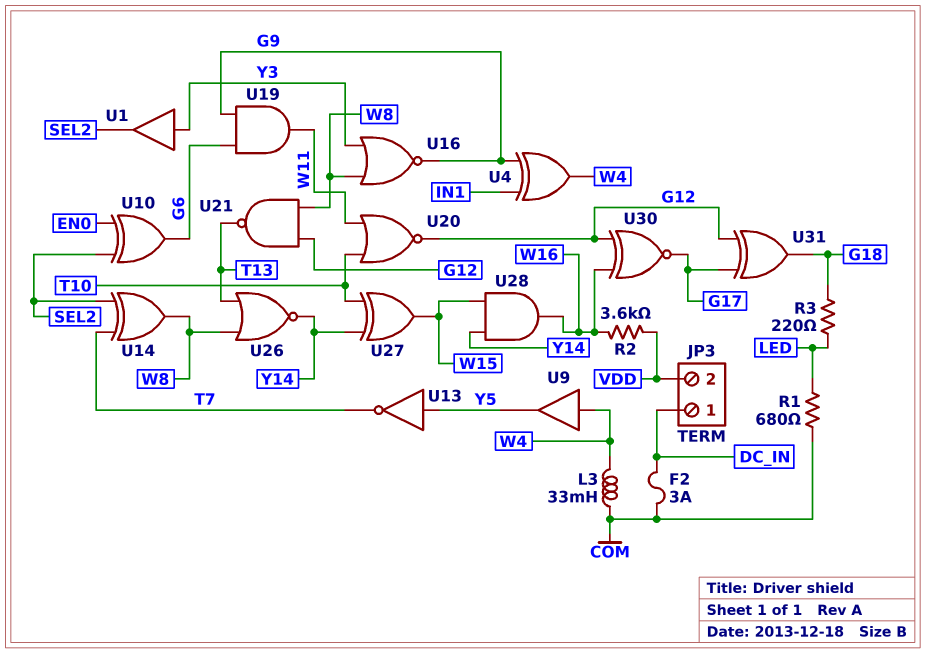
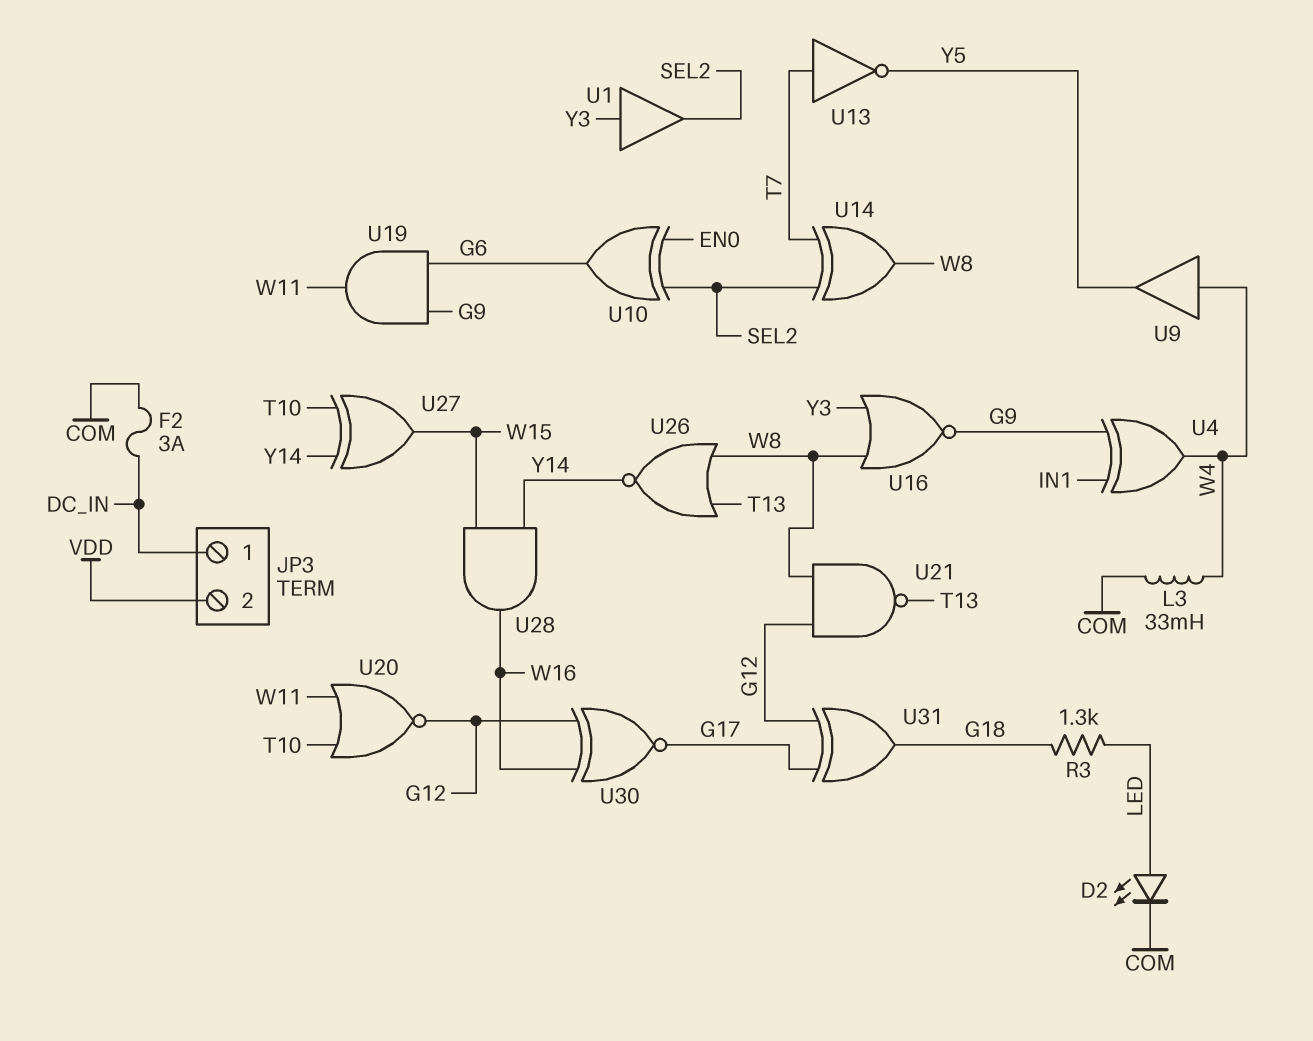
D2: none -> LED (A LED, K COM)
R1: 680 (COM, LED) -> none
R2: 3.6k (VDD, W16) -> none
R3: 220 (G18, LED) -> 1.3k (G18, LED)
U13: NOT (in Y5, out T7) -> NOT (in T7, out Y5)

